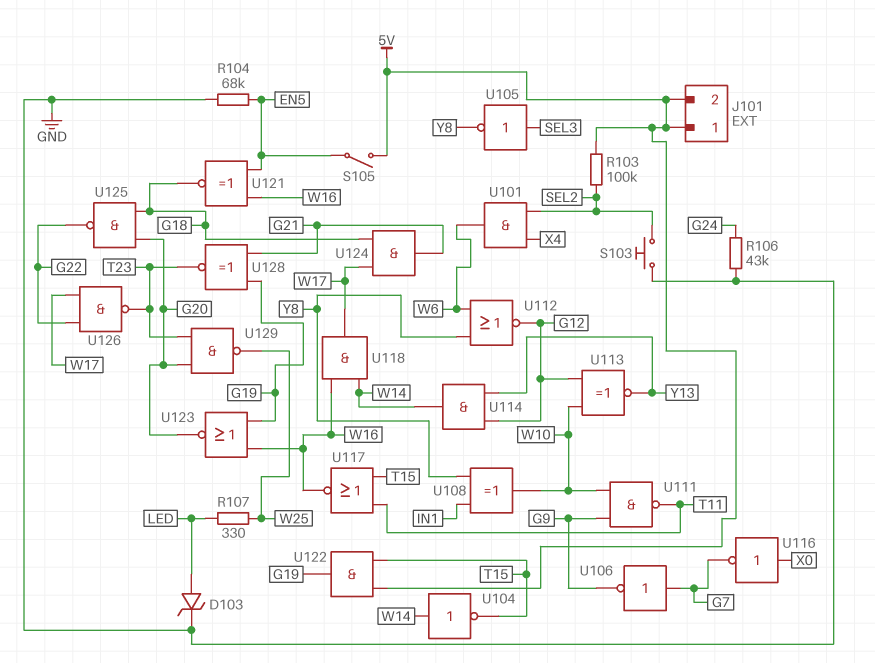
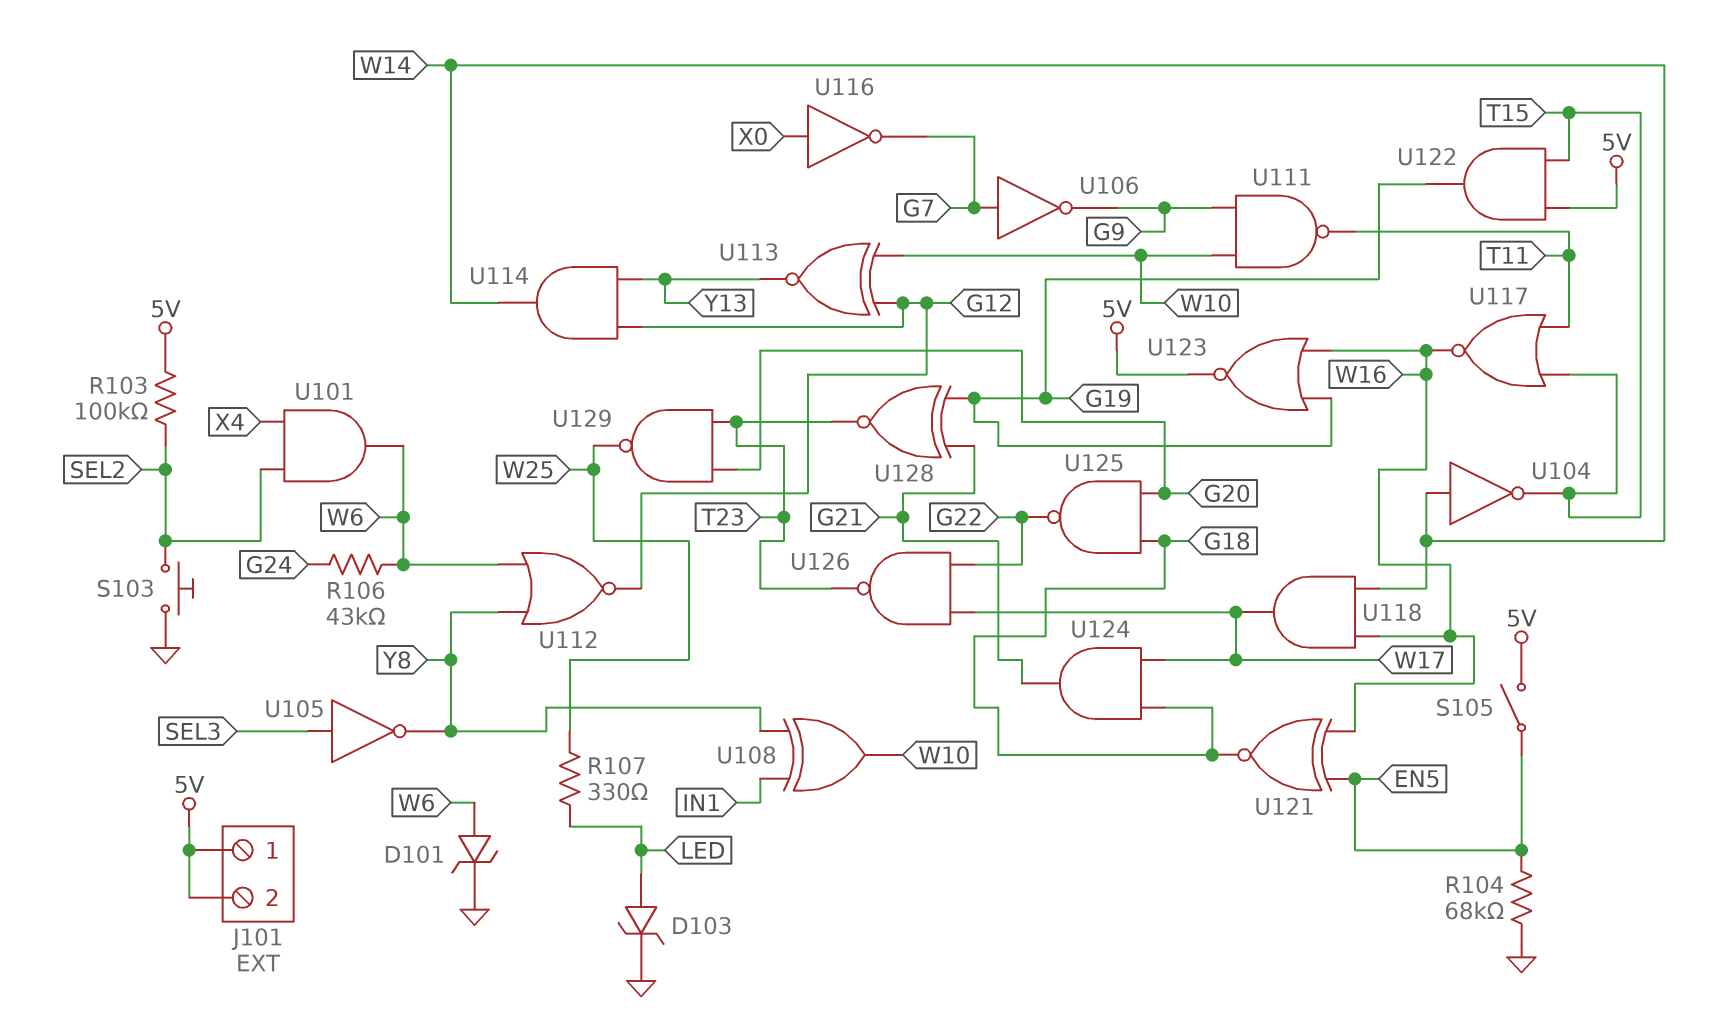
D101: none -> zener (A W6, K GND)
R106: 43k (G24, GND) -> 43k (G24, W6)
U123: NOR (in G19, in W16, out G20) -> NOR (in G19, in W16, out 5V)

